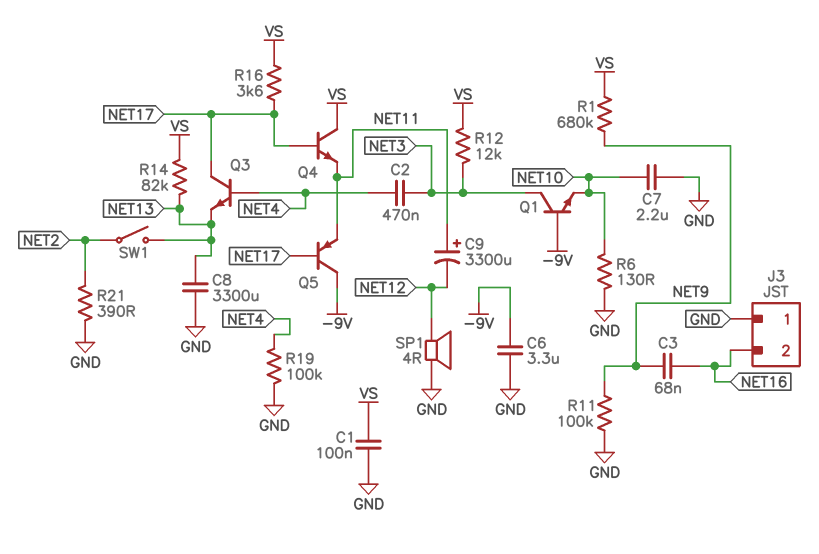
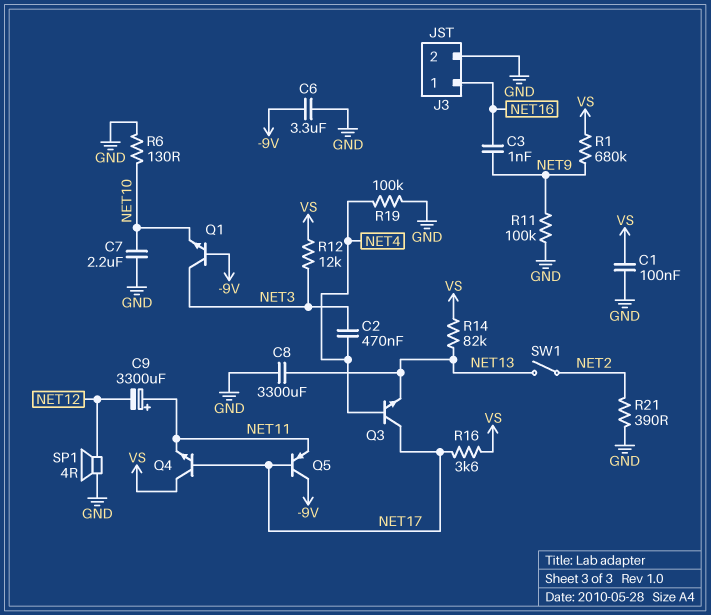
C3: 68nF (NET9, NET16) -> 1nF (NET9, NET16)
J3 pin 1: GND -> NET16
J3 pin 2: NET16 -> GND

